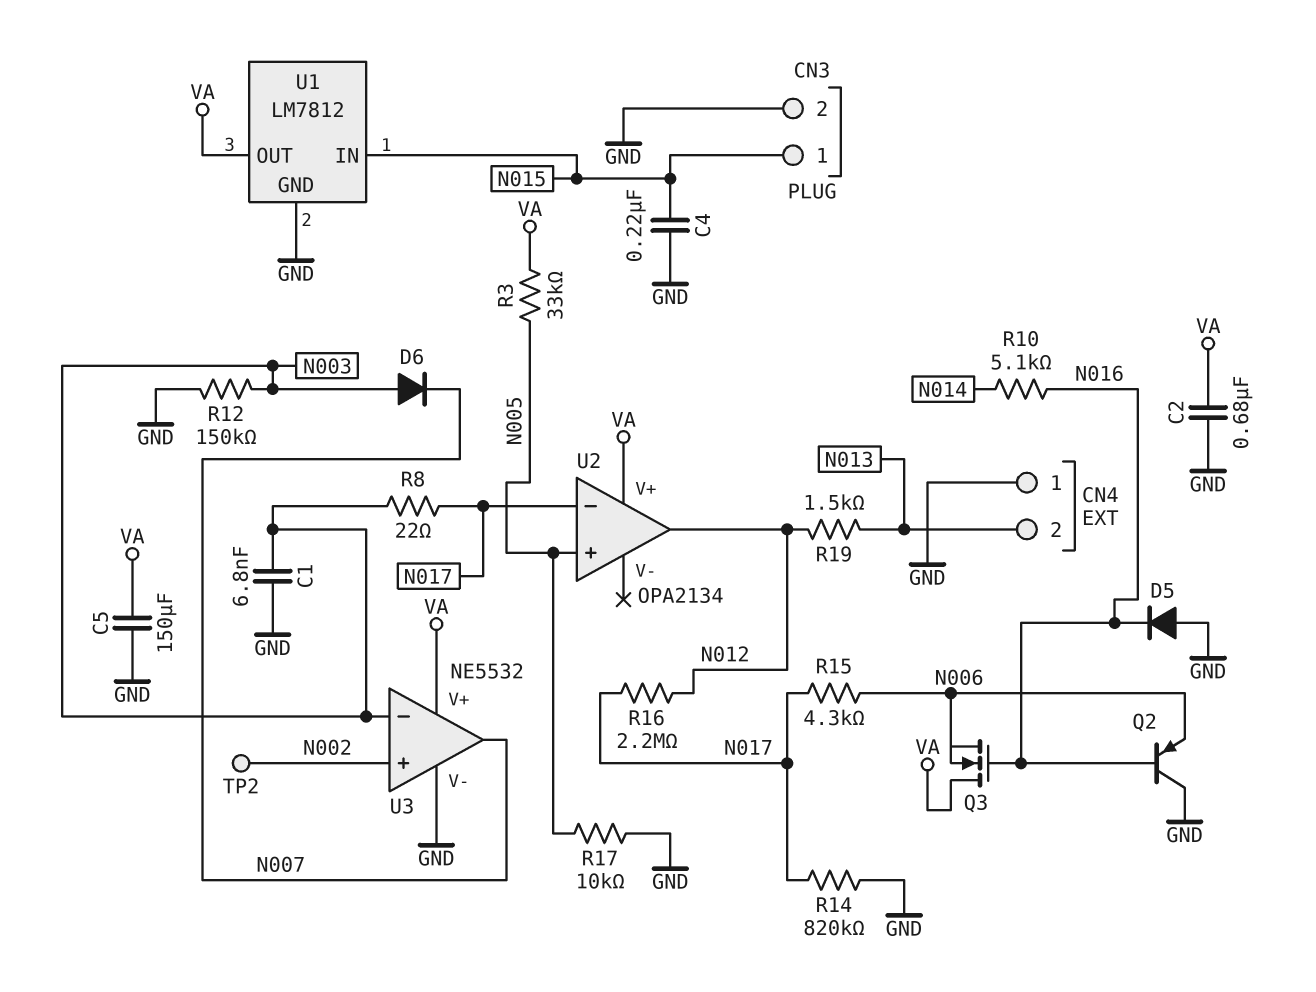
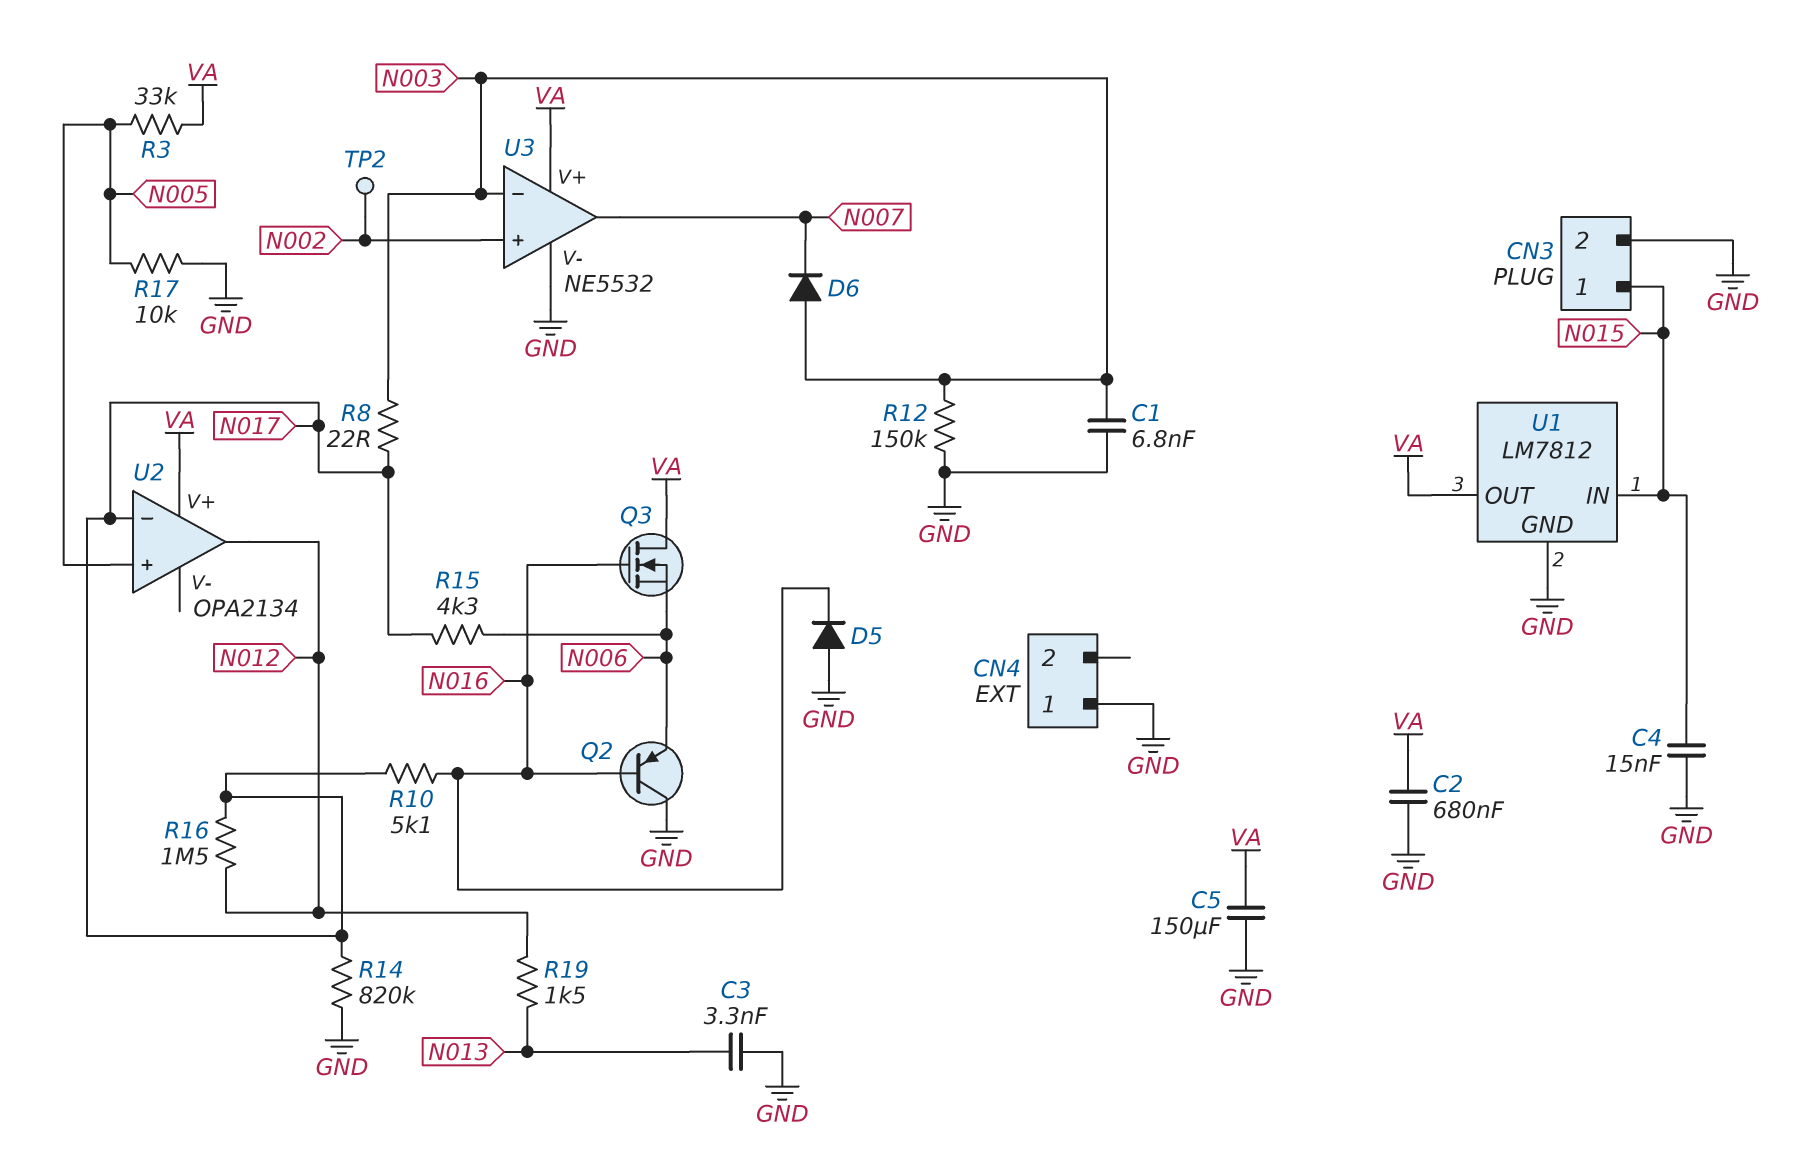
C3: none -> 3.3nF (GND, N013)
C4: 220nF (GND, N015) -> 15nF (GND, N015)
CN4 pin 2: N013 -> none
R10: 5.1k (N014, N016) -> 5.1k (N016, N017)
R16: 2.2M (N012, N017) -> 1.5M (N012, N017)

